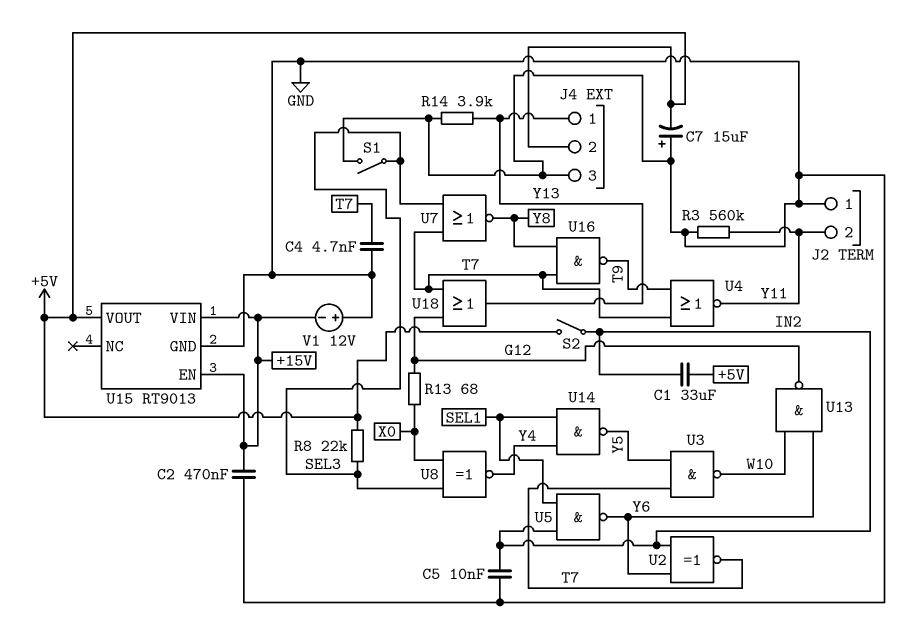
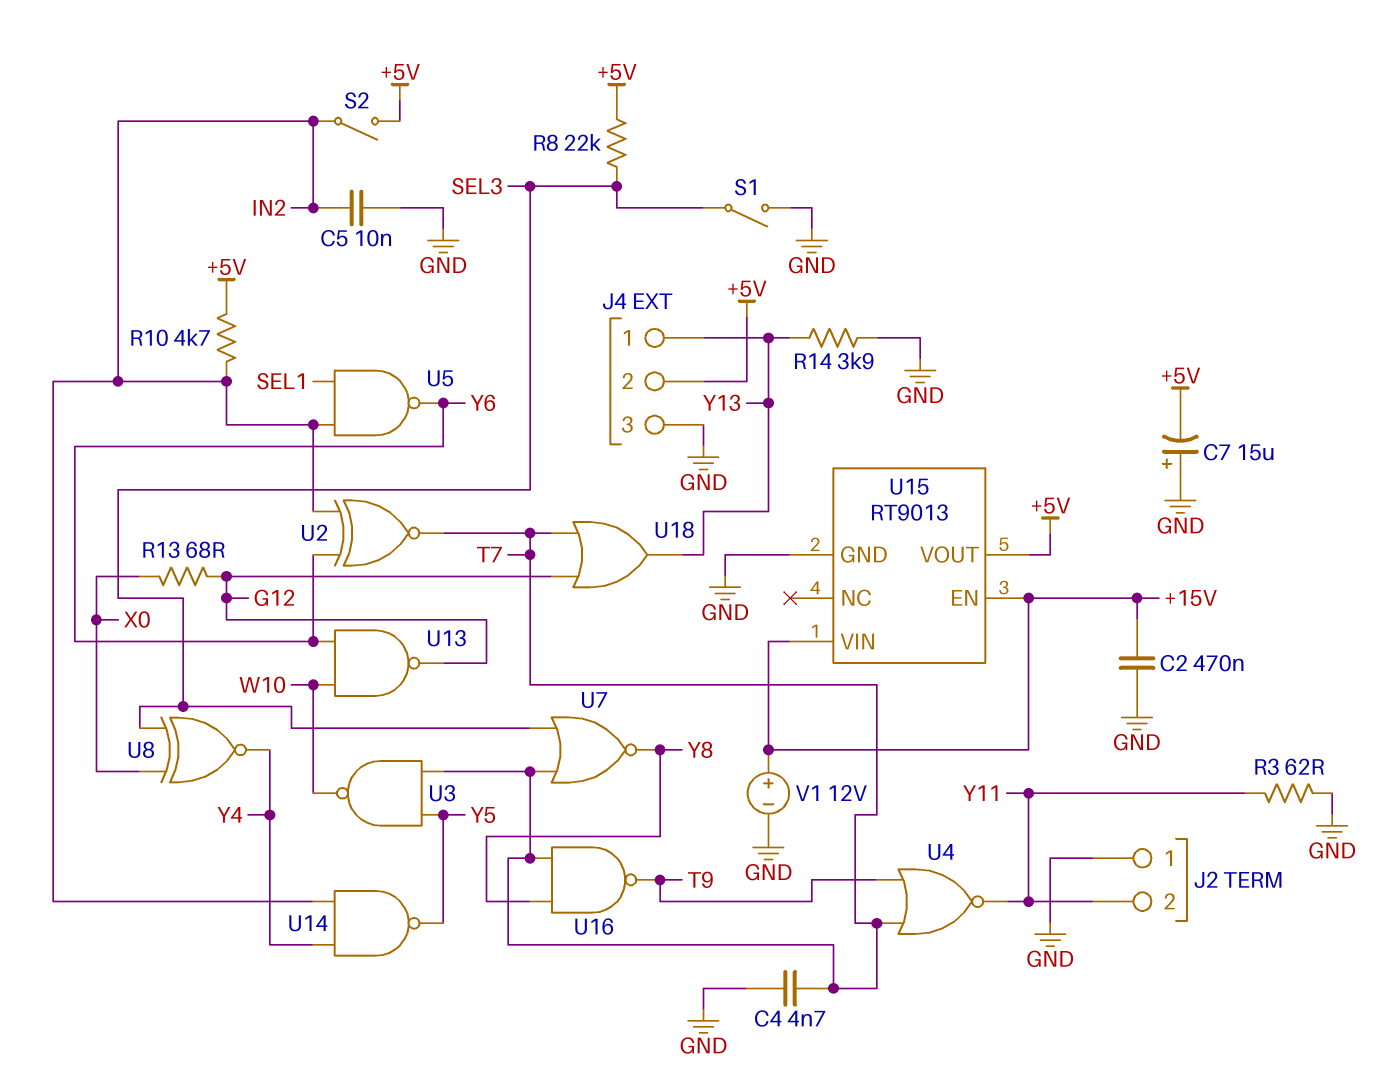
C1: 33uF (+5V, IN2) -> none
R3: 560k (GND, Y11) -> 62 (GND, Y11)
R10: none -> 4.7k (+5V, IN2)
U14: NAND (in SEL1, in Y4, out Y5) -> NAND (in IN2, in Y4, out Y5)
V1: 12V (plus GND, minus +15V) -> 12V (plus +15V, minus GND)

